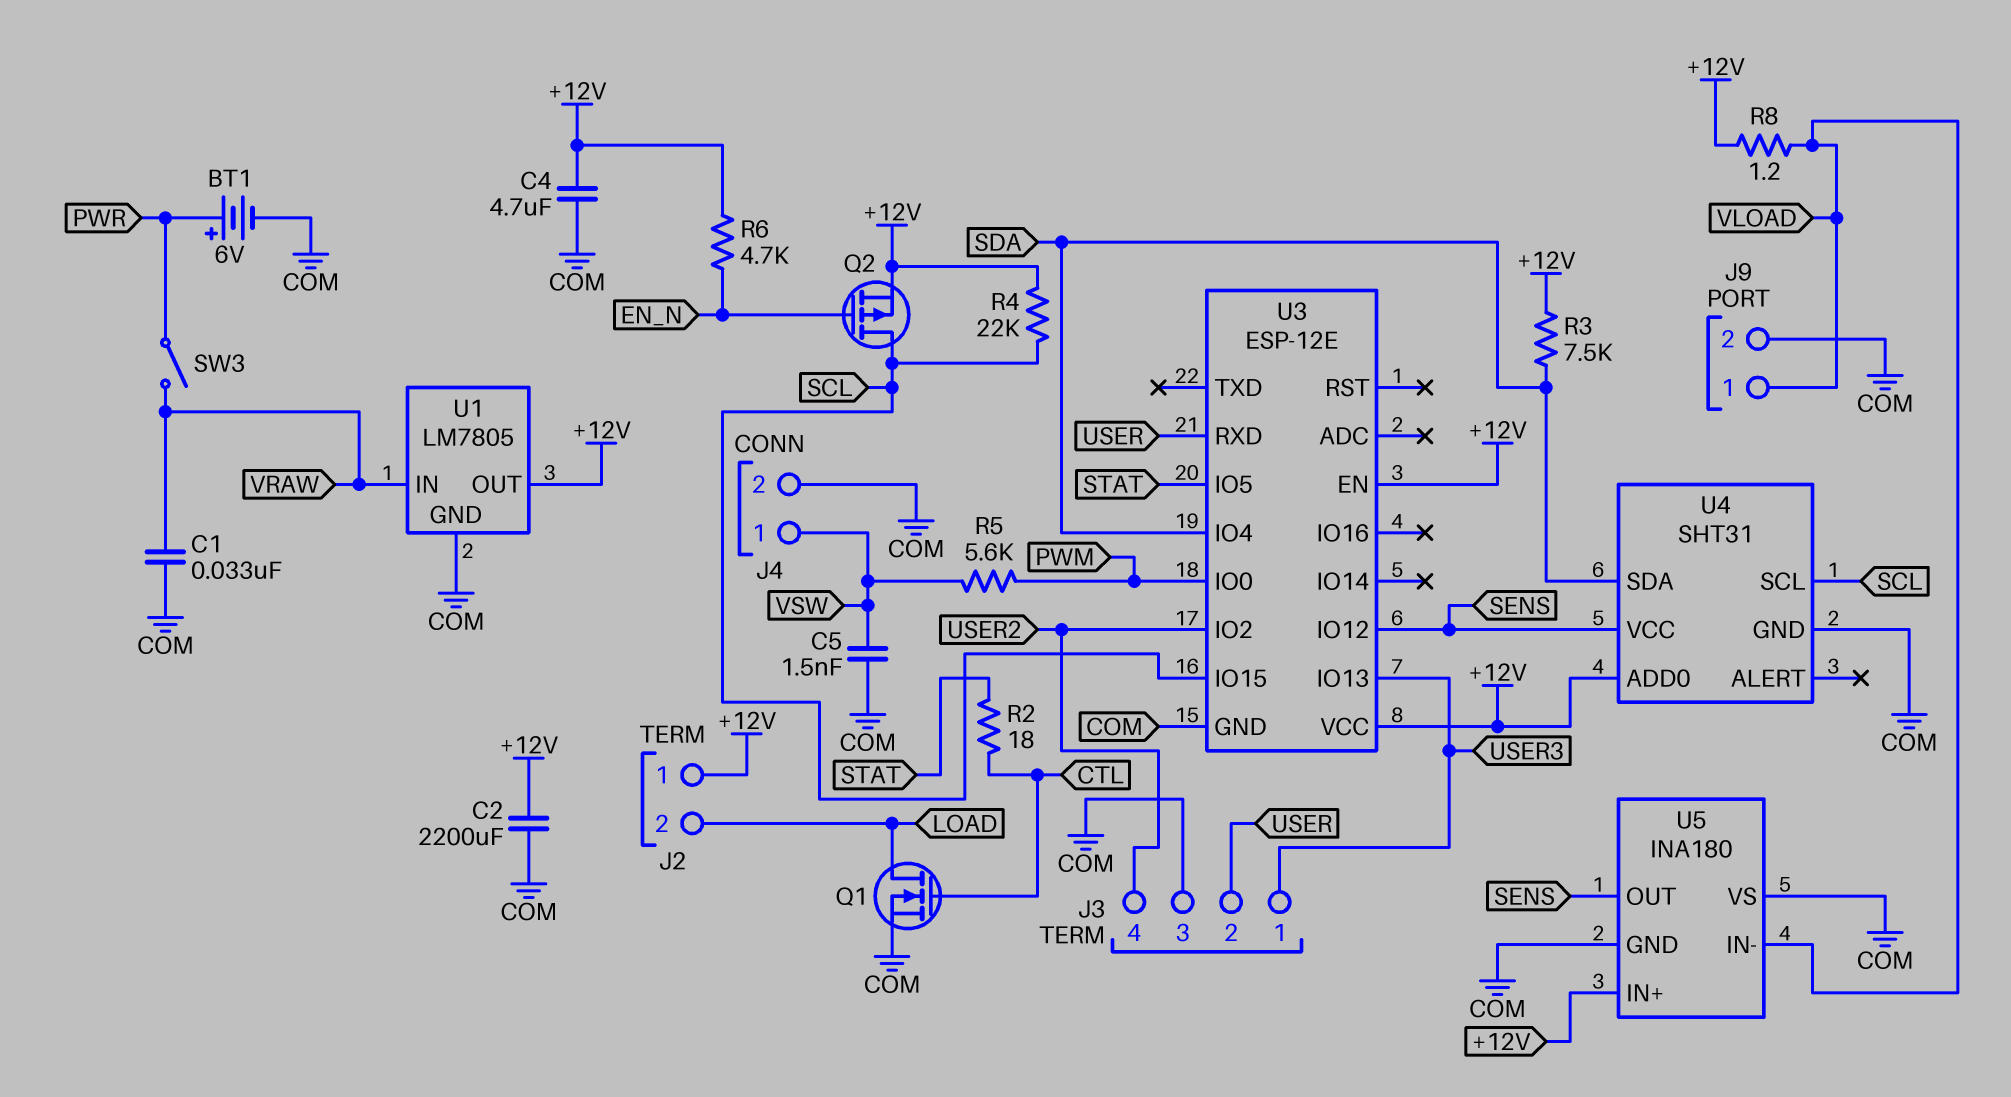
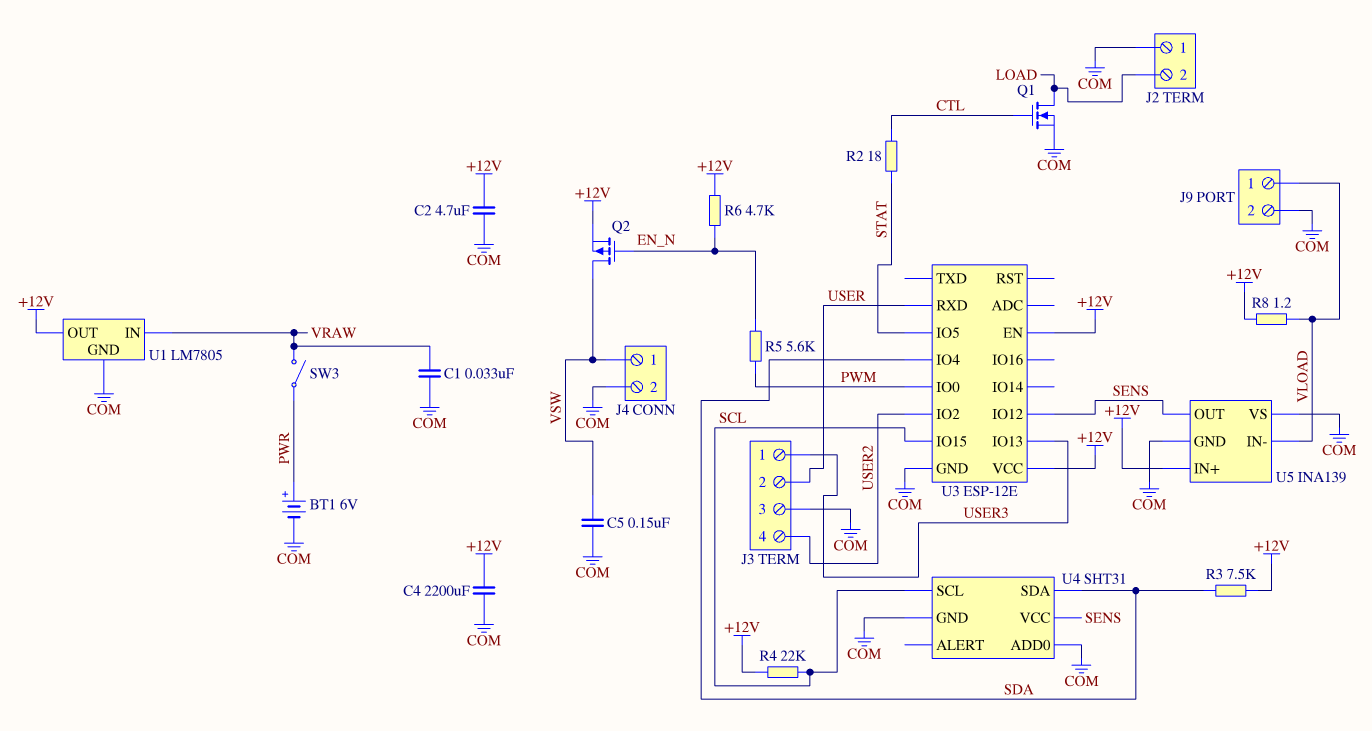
C2: 2200uF (+12V, COM) -> 4.7uF (+12V, COM)
C4: 4.7uF (+12V, COM) -> 2200uF (+12V, COM)
C5: 1.5nF (COM, VSW) -> 150nF (COM, VSW)
J2 pin 1: +12V -> COM
Q2: PMOS (G EN_N, D SCL, S +12V) -> PMOS (G EN_N, D VSW, S +12V)
R5: 5.6k (PWM, VSW) -> 5.6k (EN_N, PWM)
U4 pin ADD0: +12V -> COM
U5: INA180 -> INA139

